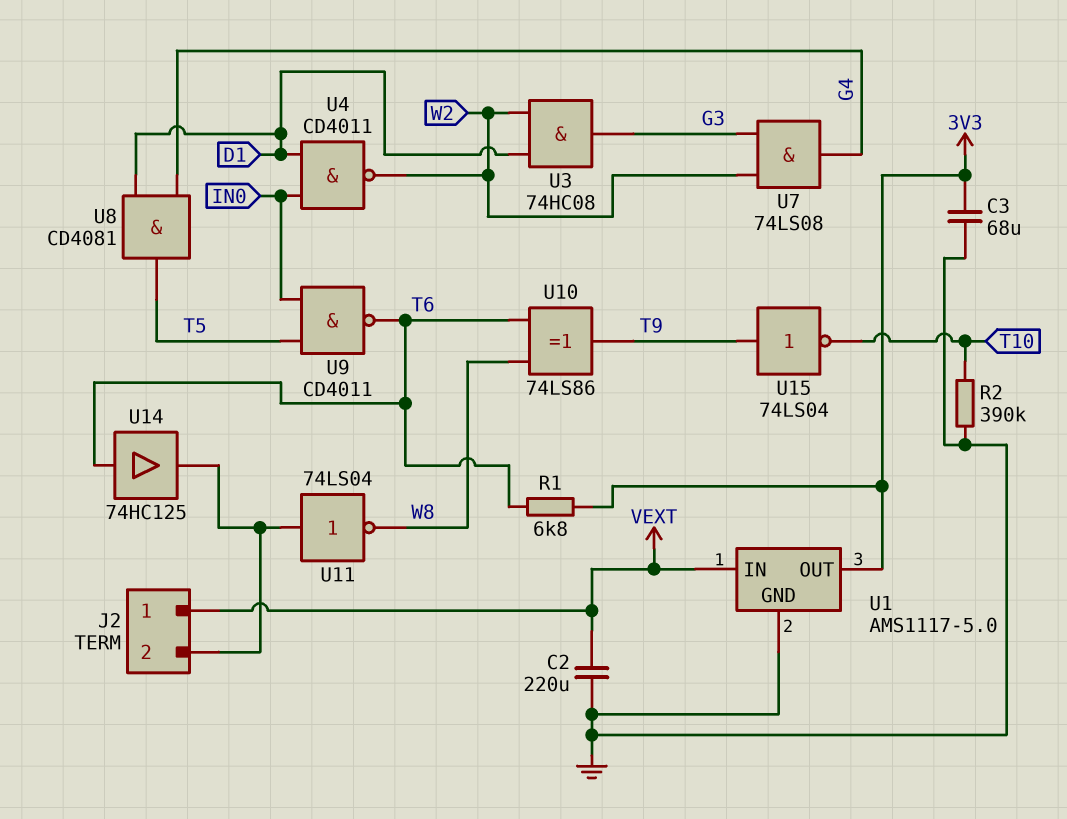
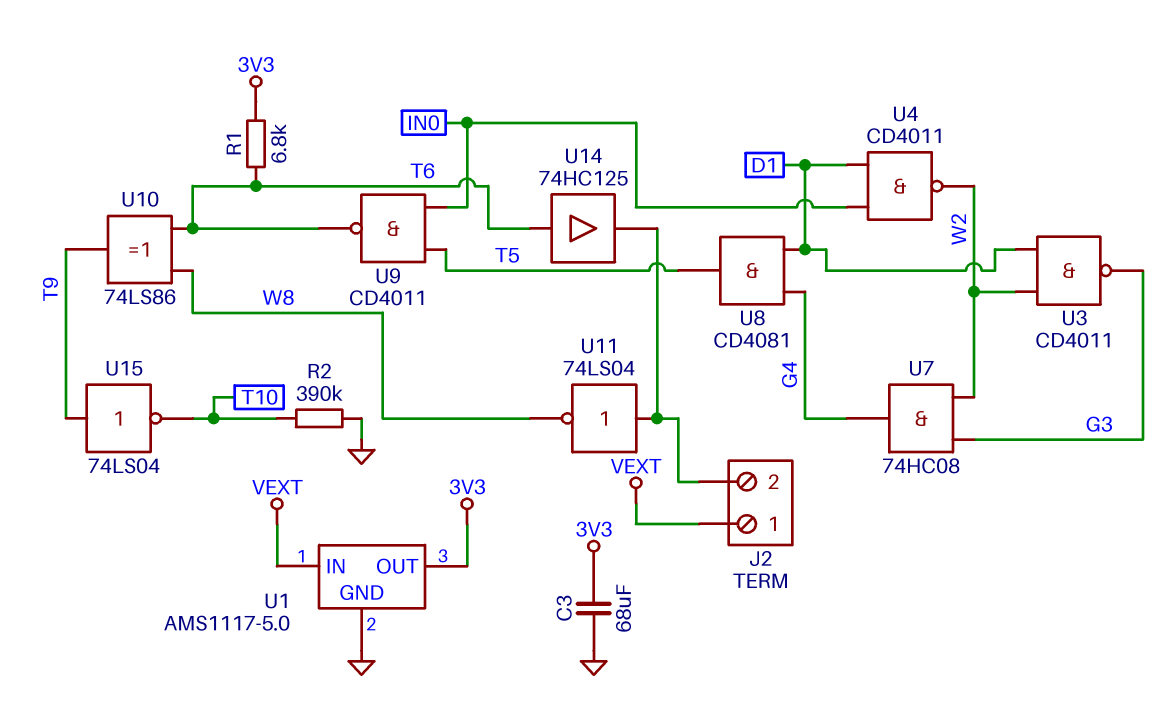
C2: 220uF (GND, VEXT) -> none
U3: AND 74HC08 (in D1, in W2, out G3) -> NAND CD4011 (in D1, in W2, out G3)
U7: AND 74LS08 (in G3, in W2, out G4) -> AND 74HC08 (in G3, in W2, out G4)

